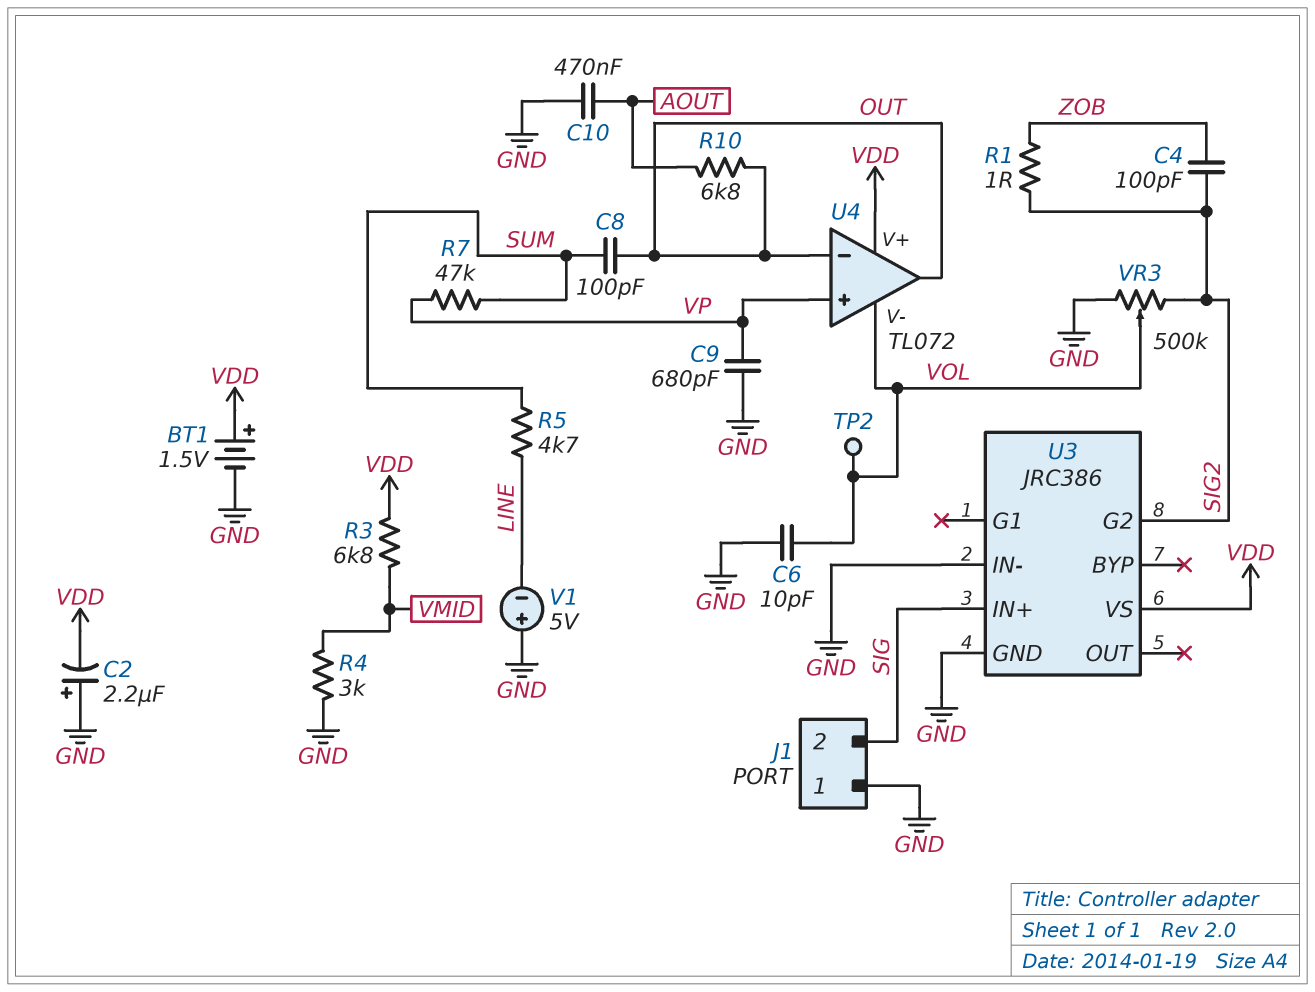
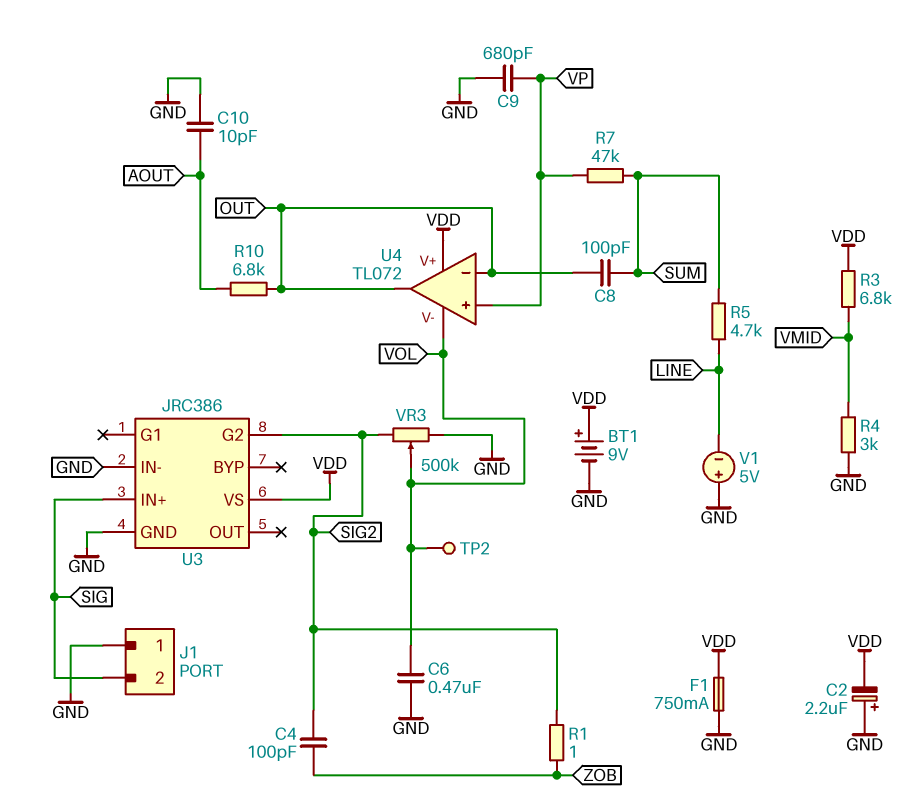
BT1: 1.5V (plus VDD, minus GND) -> 9V (plus VDD, minus GND)
C6: 10pF (GND, VOL) -> 470nF (GND, VOL)
C10: 470nF (AOUT, GND) -> 10pF (AOUT, GND)
F1: none -> 750mA (GND, VDD)

